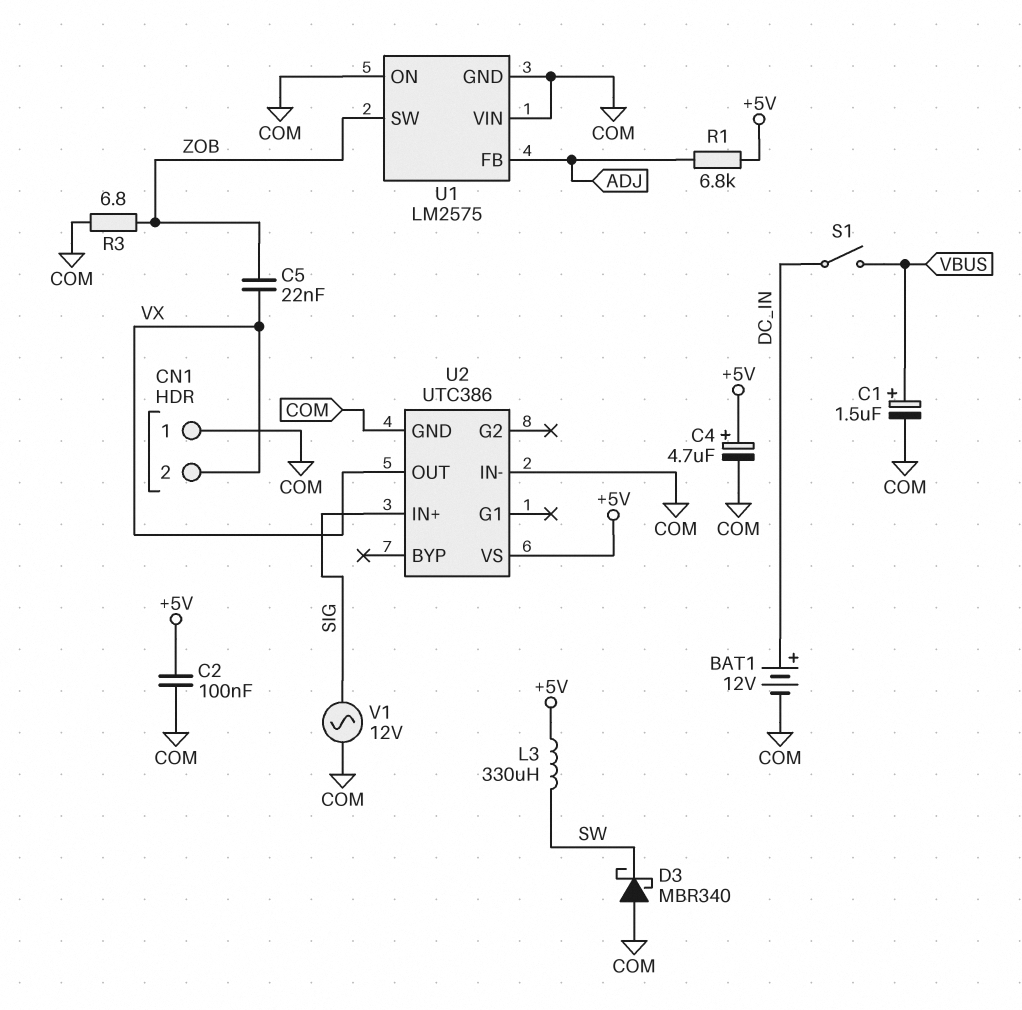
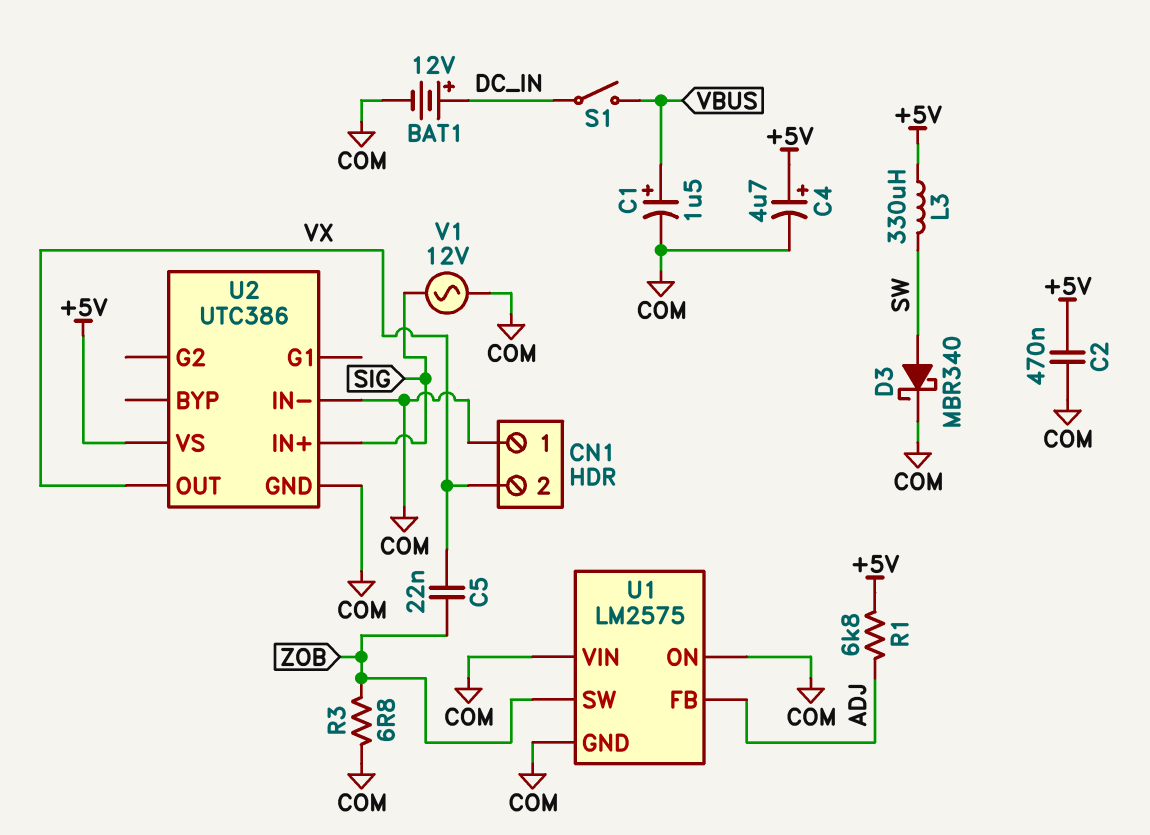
C2: 100nF (+5V, COM) -> 470nF (+5V, COM)
D3: schottky MBR340 (A COM, K SW) -> schottky MBR340 (A SW, K COM)

